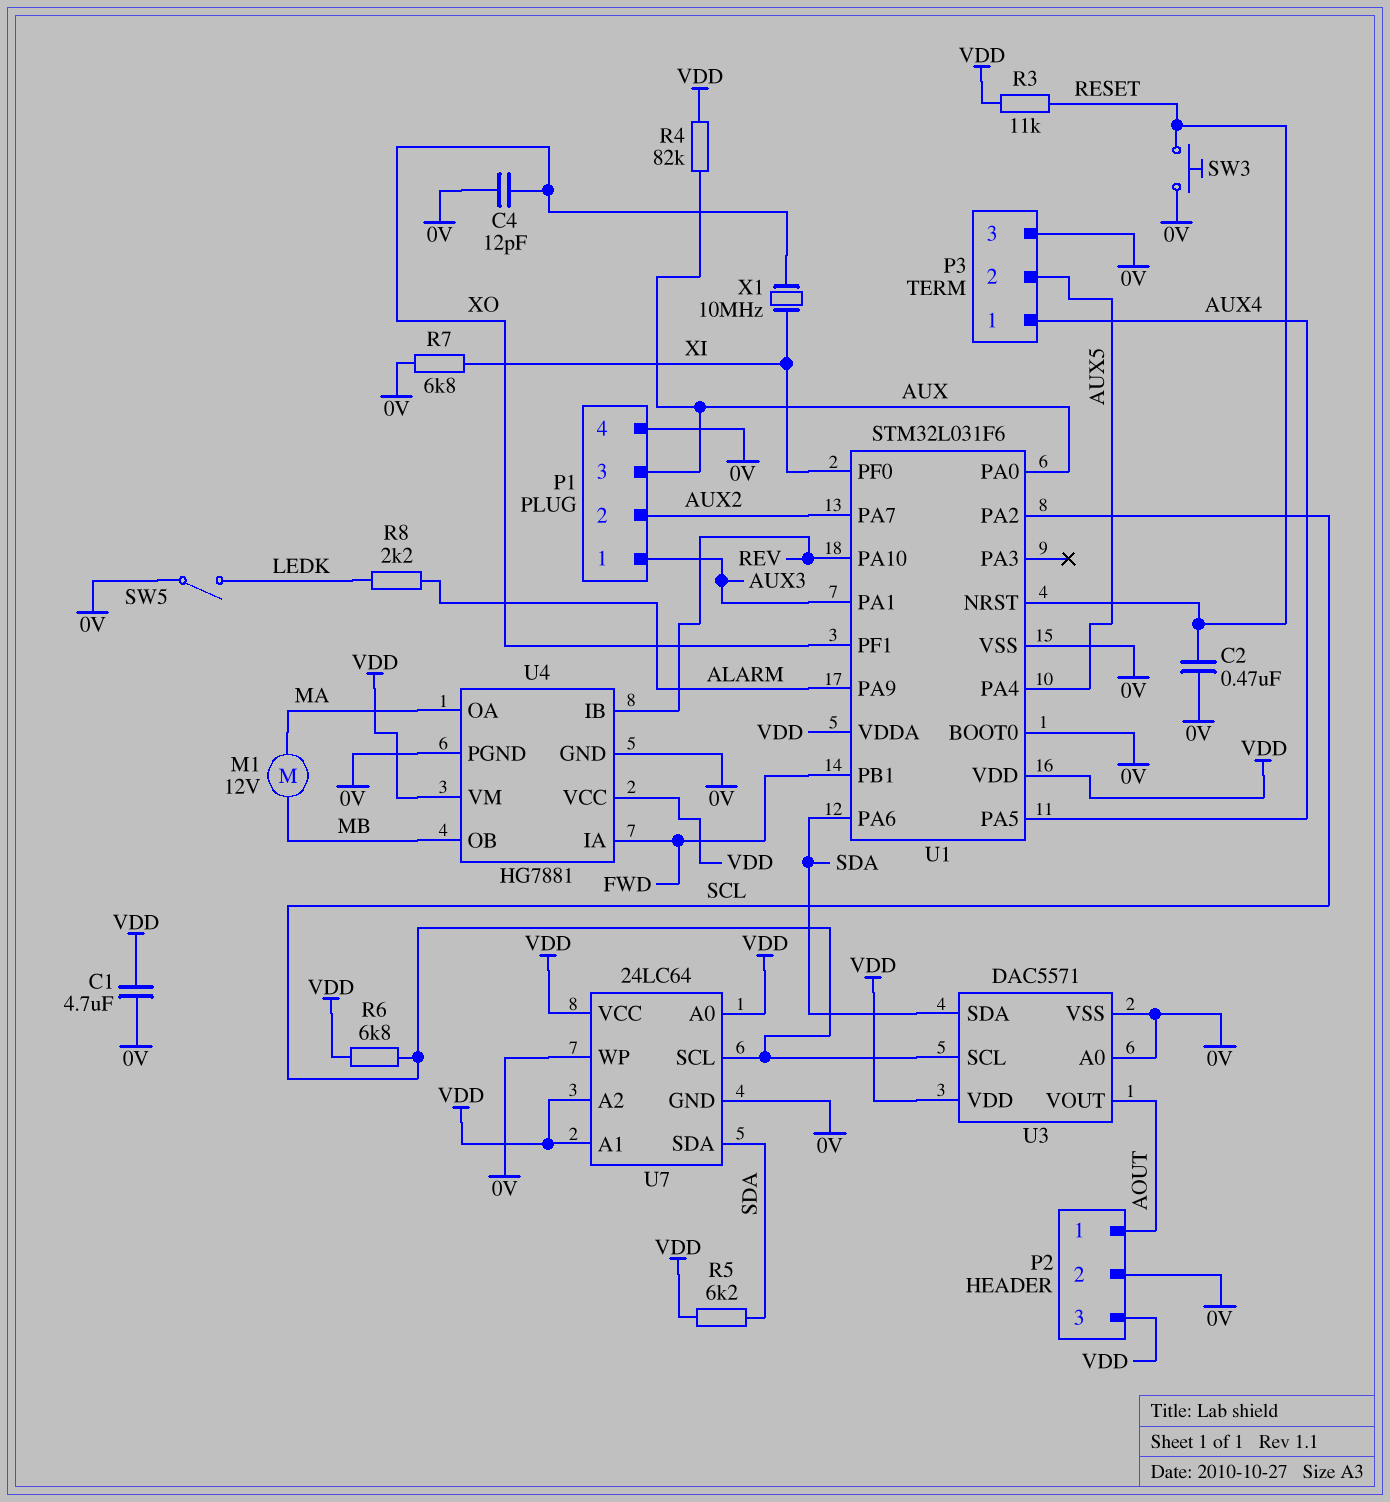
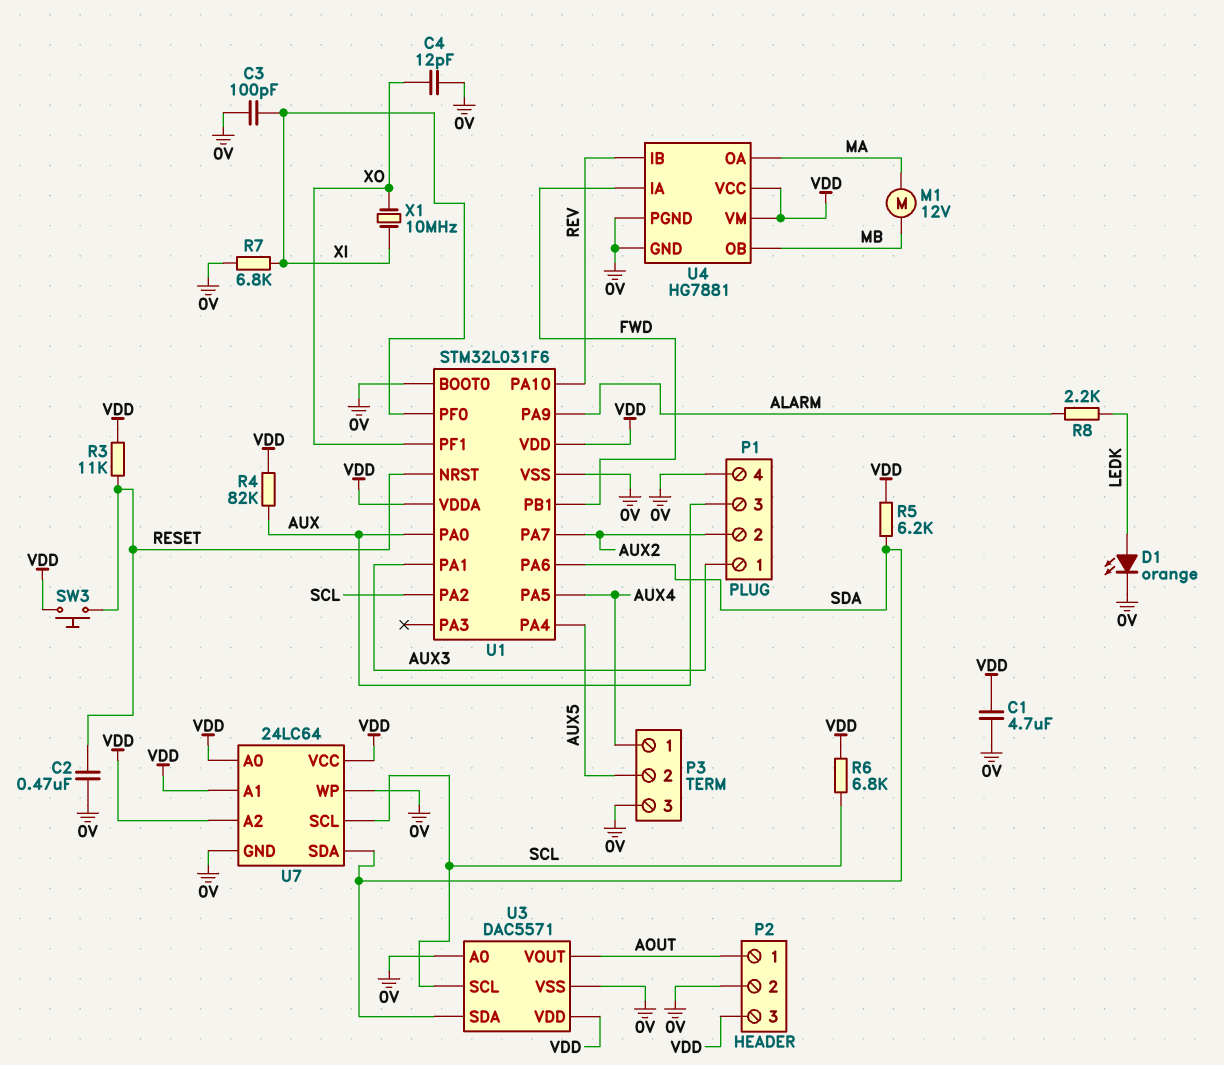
C3: none -> 100pF (0V, XI)
D1: none -> LED orange (A LEDK, K 0V)
SW3: button (0V, RESET) -> button (RESET, VDD)
SW5: switch (0V, LEDK) -> none

